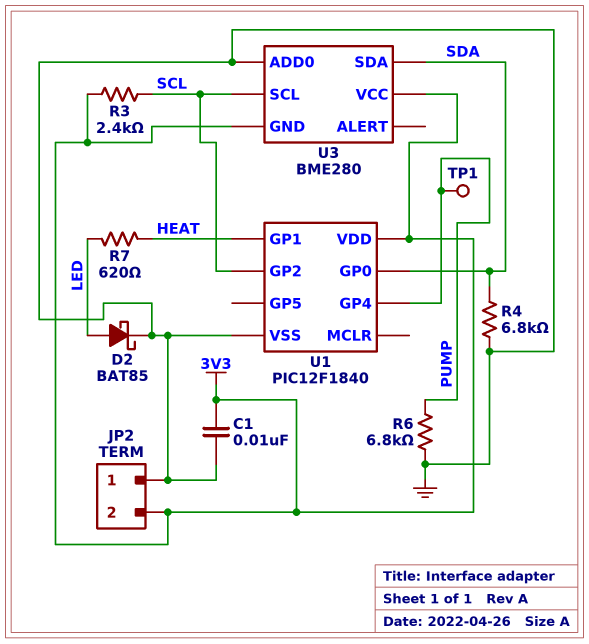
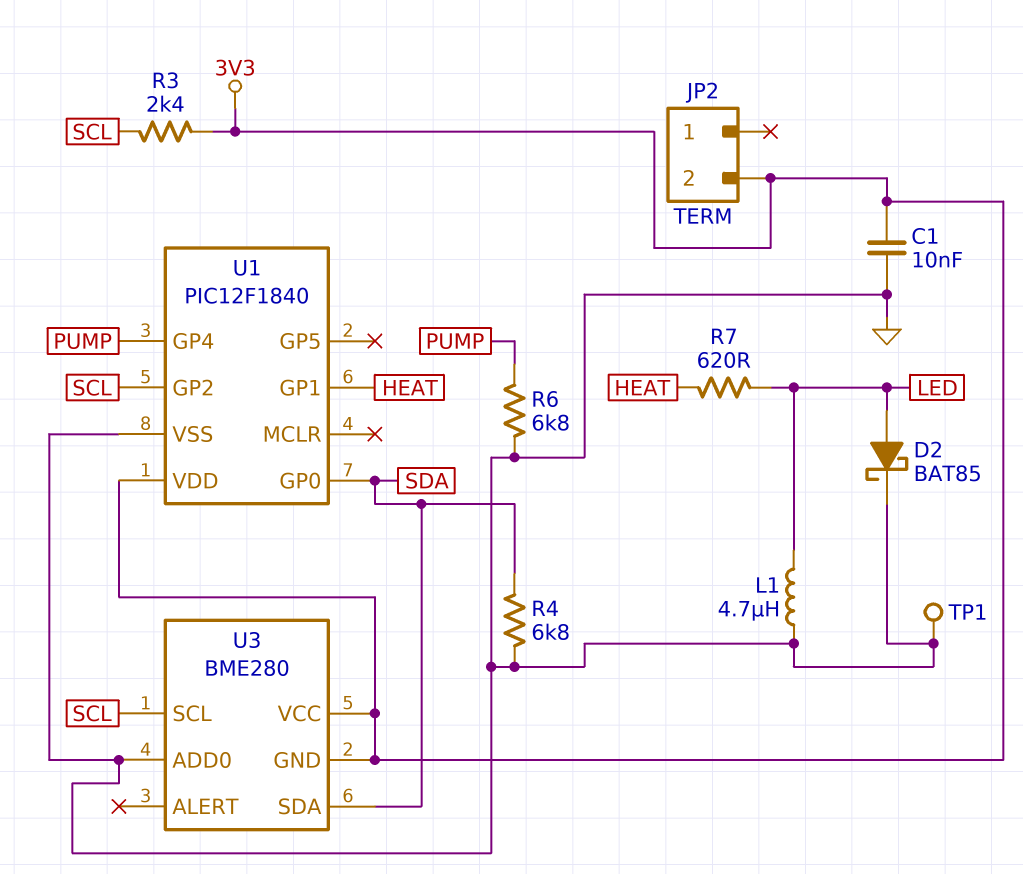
JP2 pin 1: GND -> none
L1: none -> 4.7uH (GND, LED)
TP1: test point (PUMP) -> test point (GND)

